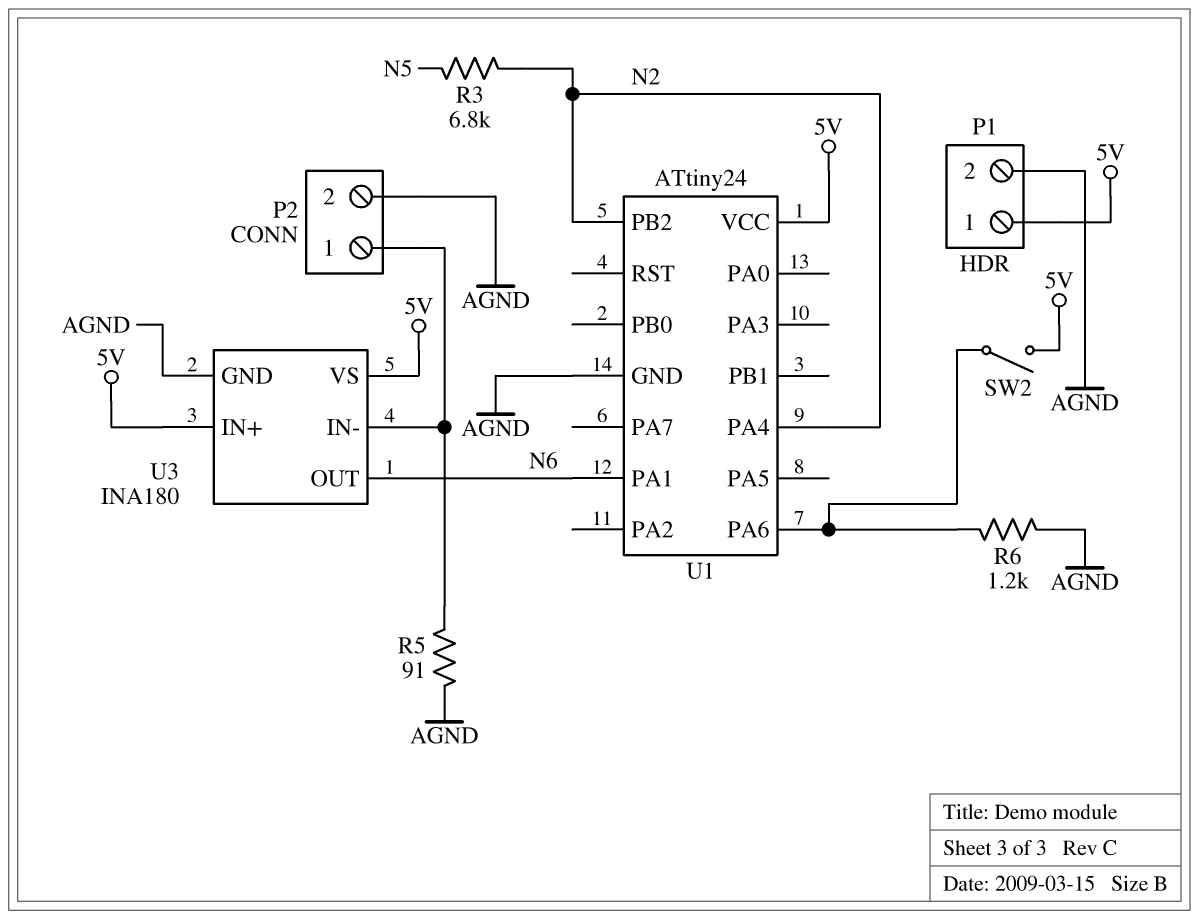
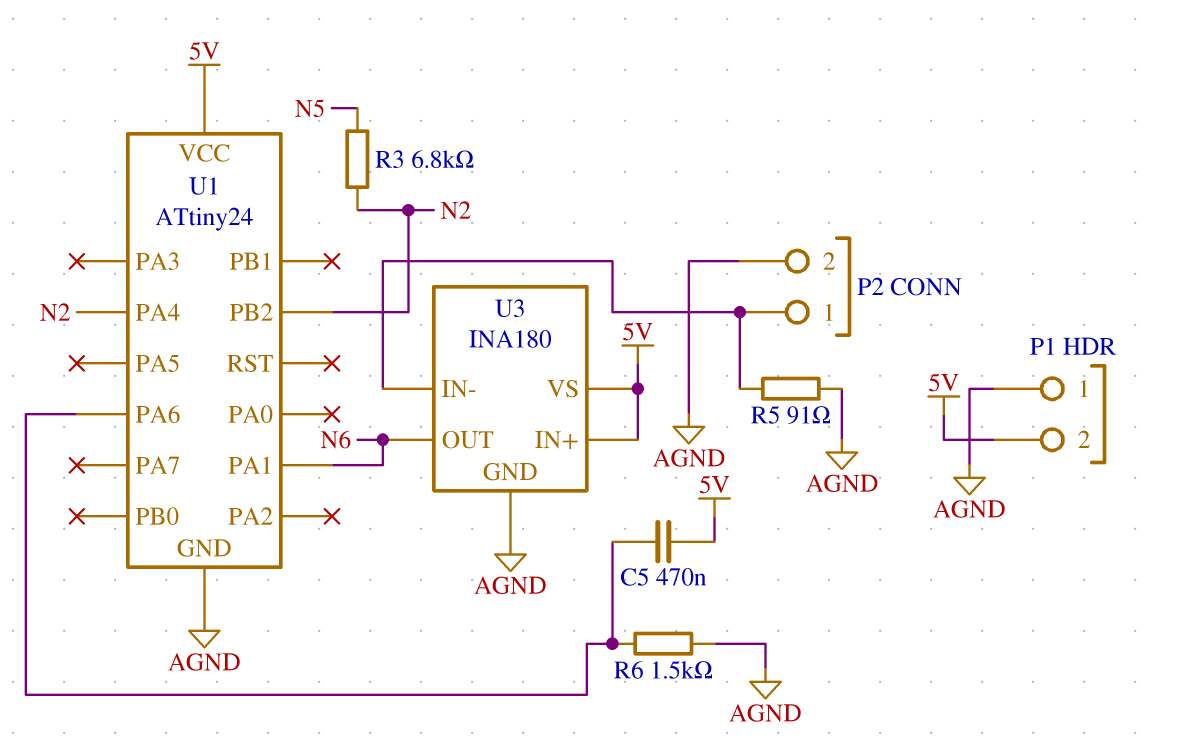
C5: none -> 470nF (5V, U1/PA6)
P1 pin 1: 5V -> AGND
P1 pin 2: AGND -> 5V
R6: 1.2k (AGND, U1/PA6) -> 1.5k (AGND, U1/PA6)
SW2: switch (5V, U1/PA6) -> none

